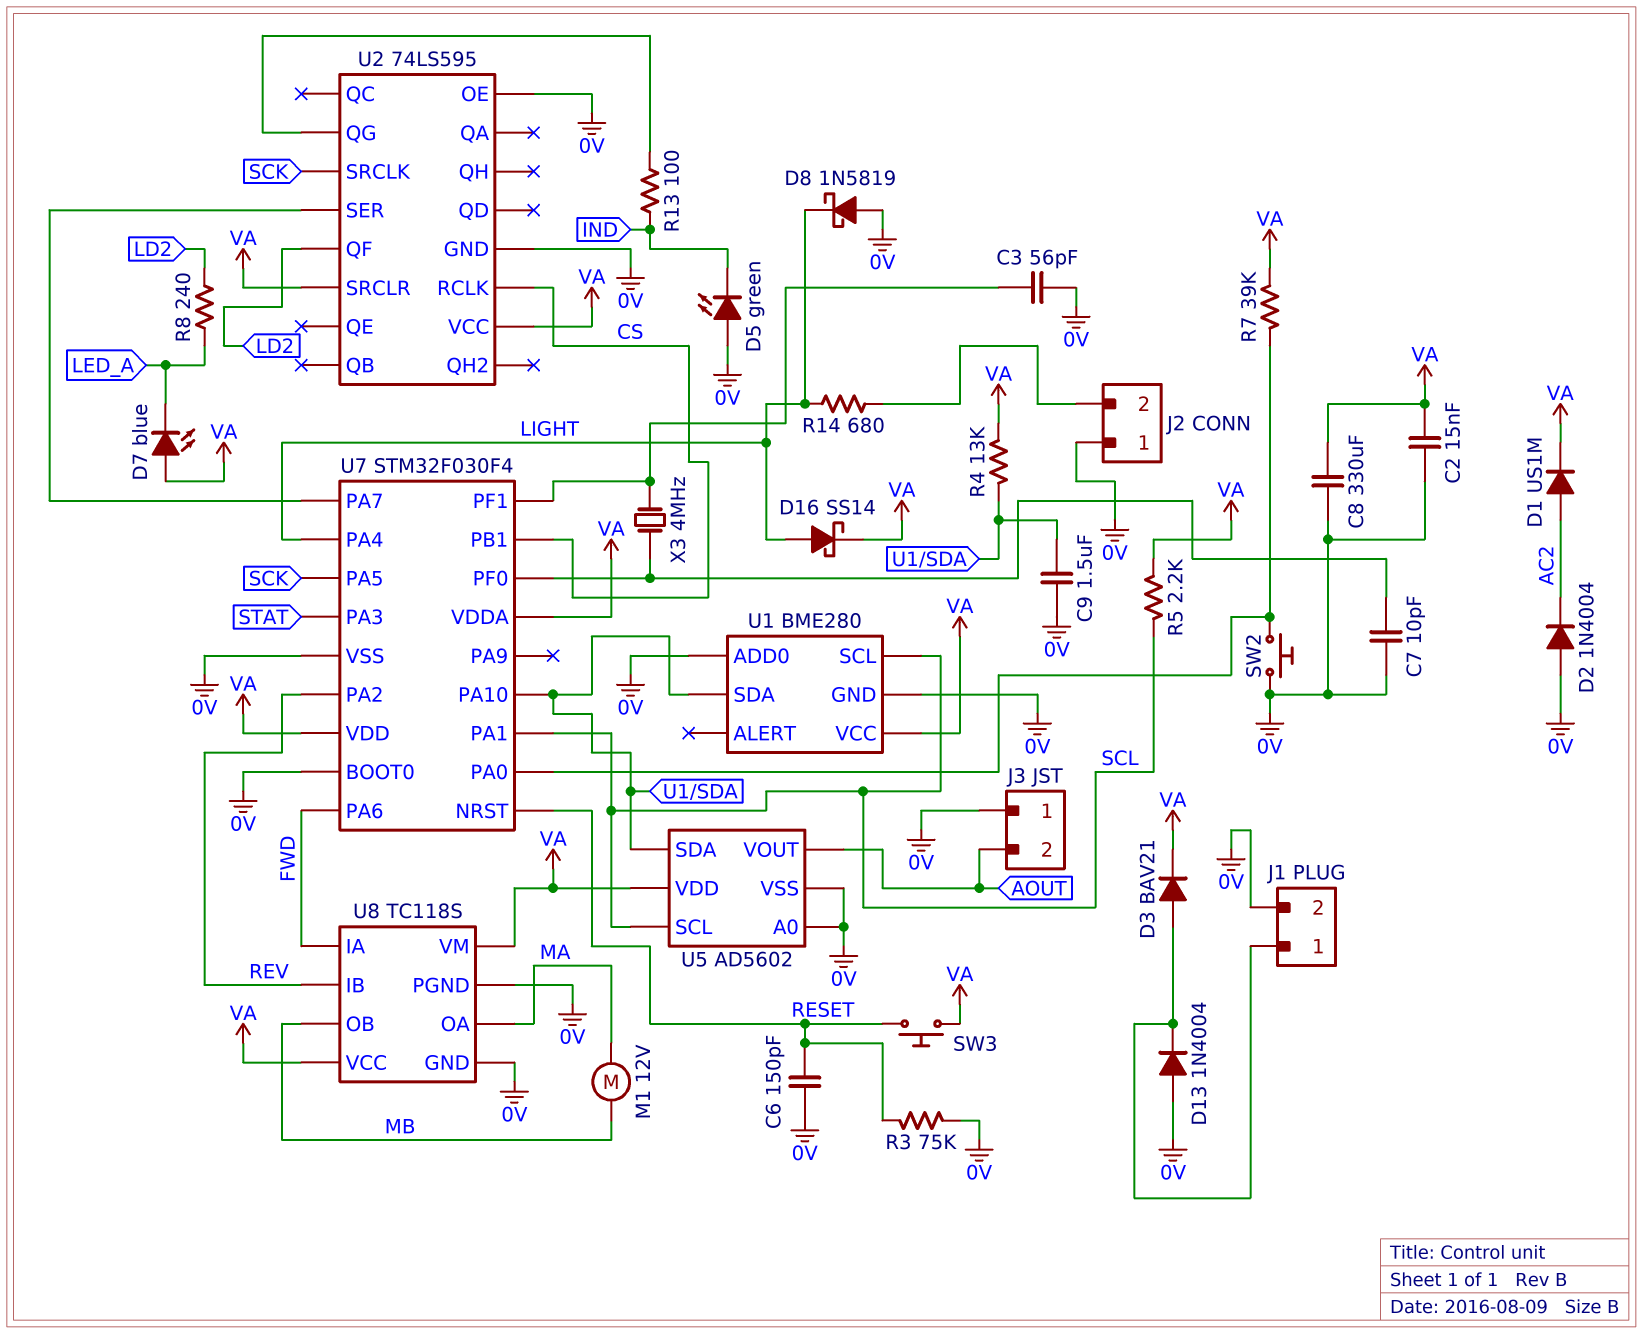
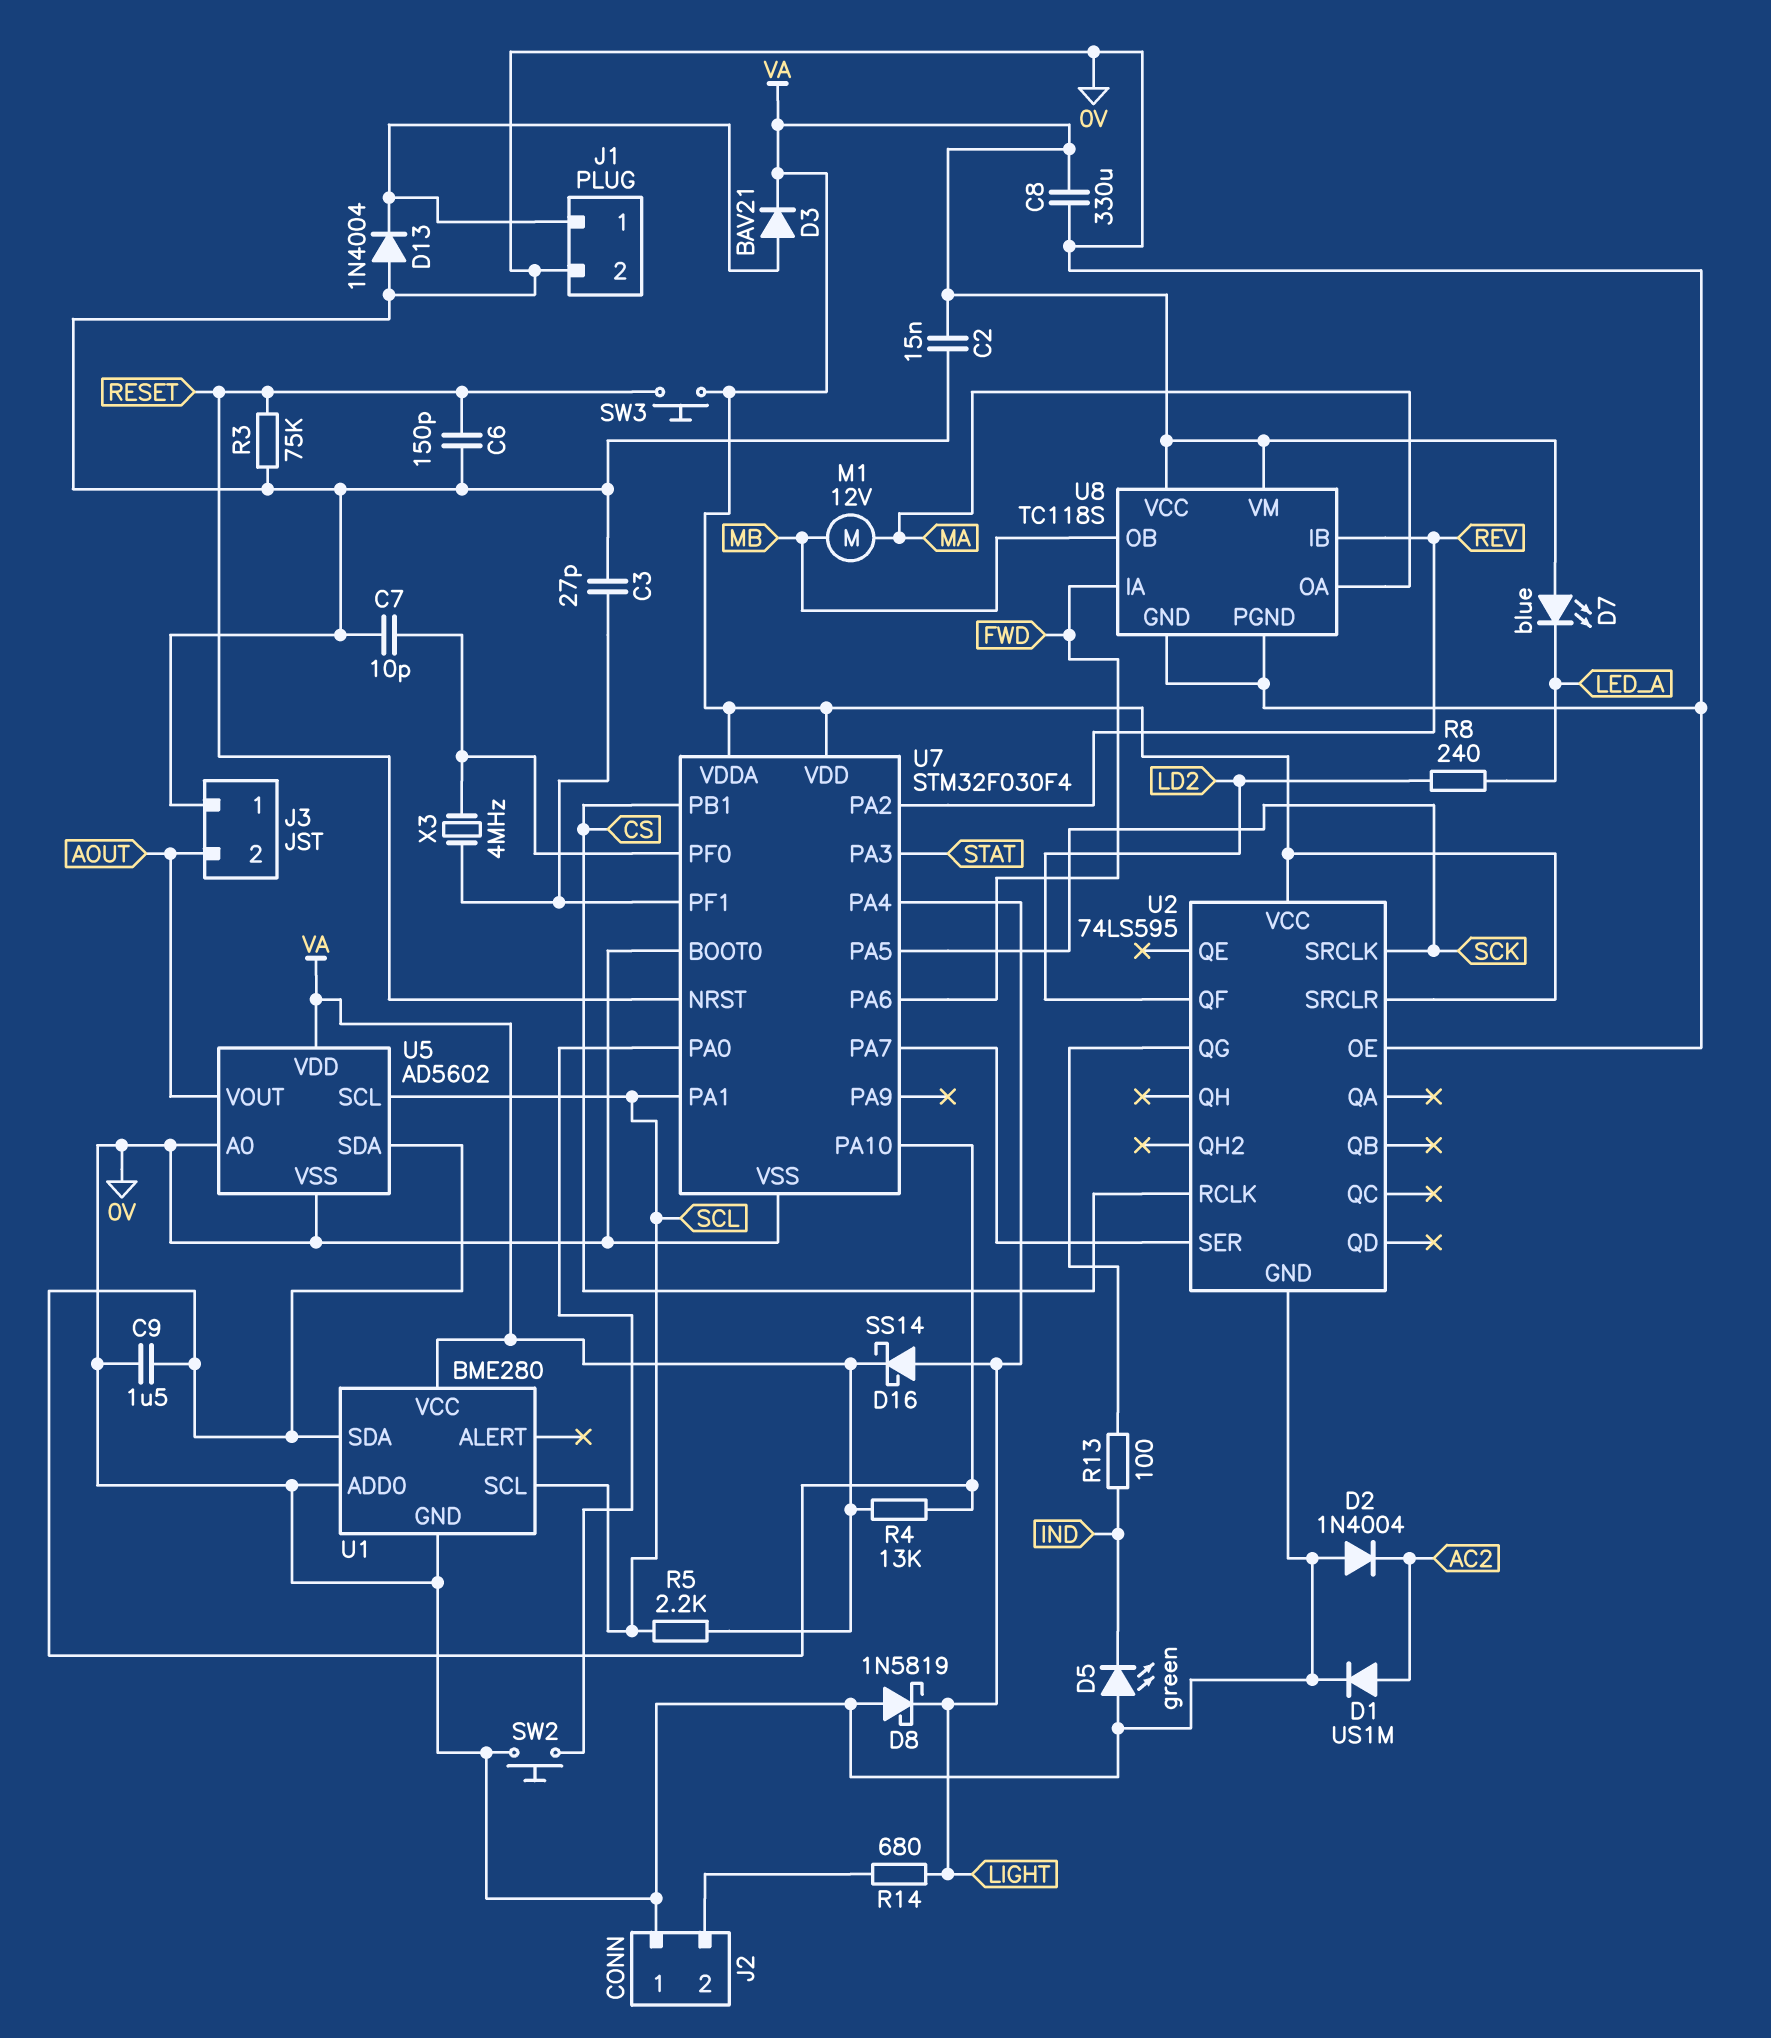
C3: 56pF (0V, U7/PF1) -> 27pF (0V, U7/PF1)
D1: diode US1M (A AC2, K VA) -> diode US1M (A AC2, K 0V)
R7: 39k (U7/PA0, VA) -> none

